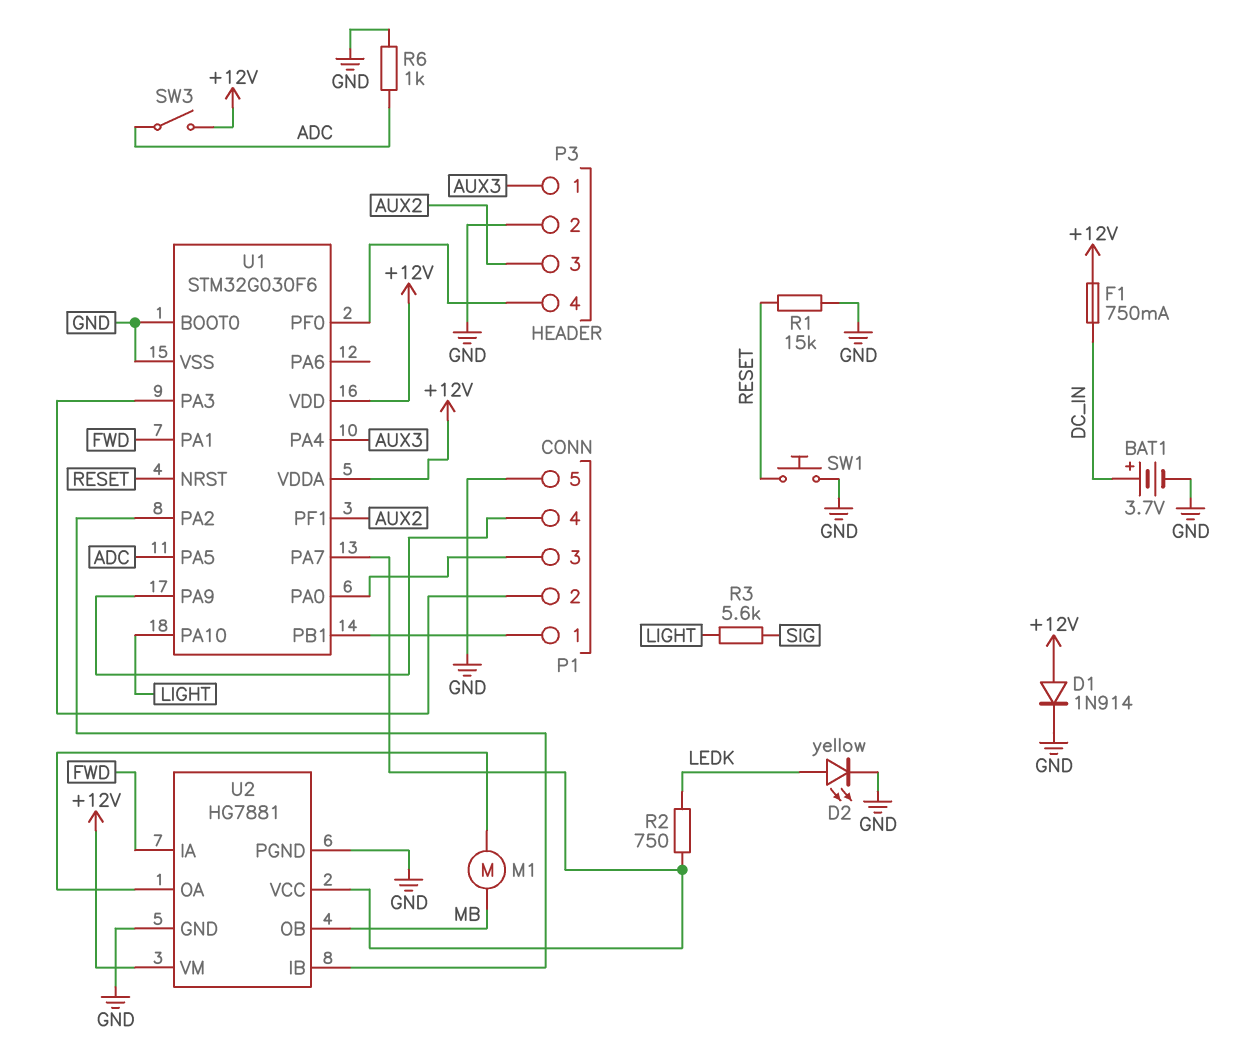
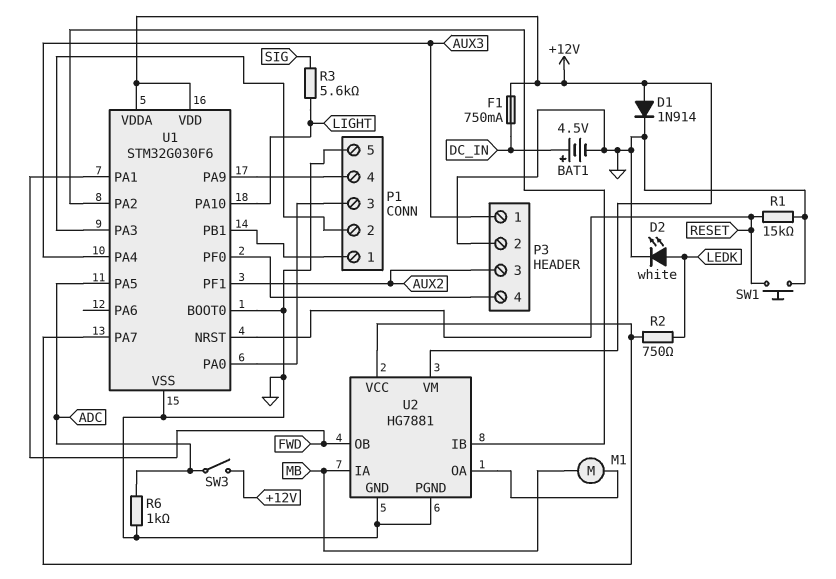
BAT1: 3.7V (plus DC_IN, minus GND) -> 4.5V (plus DC_IN, minus GND)
D2: LED yellow (A LEDK, K GND) -> LED white (A LEDK, K GND)
U2 pin IA: FWD -> MB
U2 pin OB: MB -> FWD

